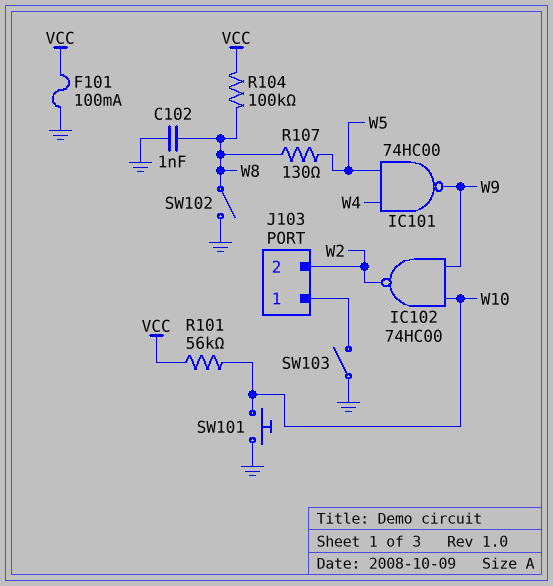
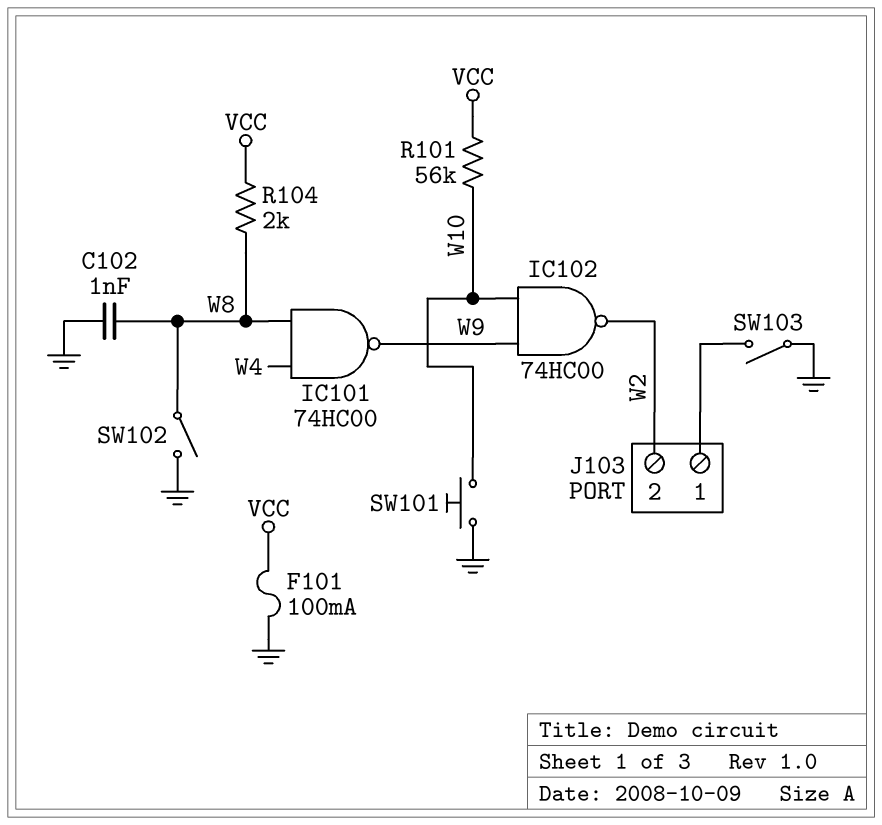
IC101: NAND 74HC00 (in W4, in W5, out W9) -> NAND 74HC00 (in W4, in W8, out W9)
R104: 100k (VCC, W8) -> 2k (VCC, W8)
R107: 130 (W5, W8) -> none

